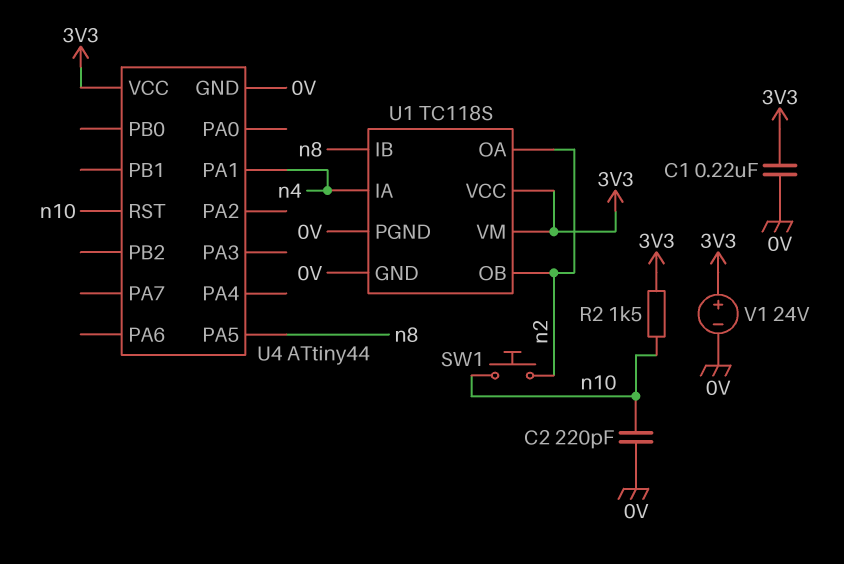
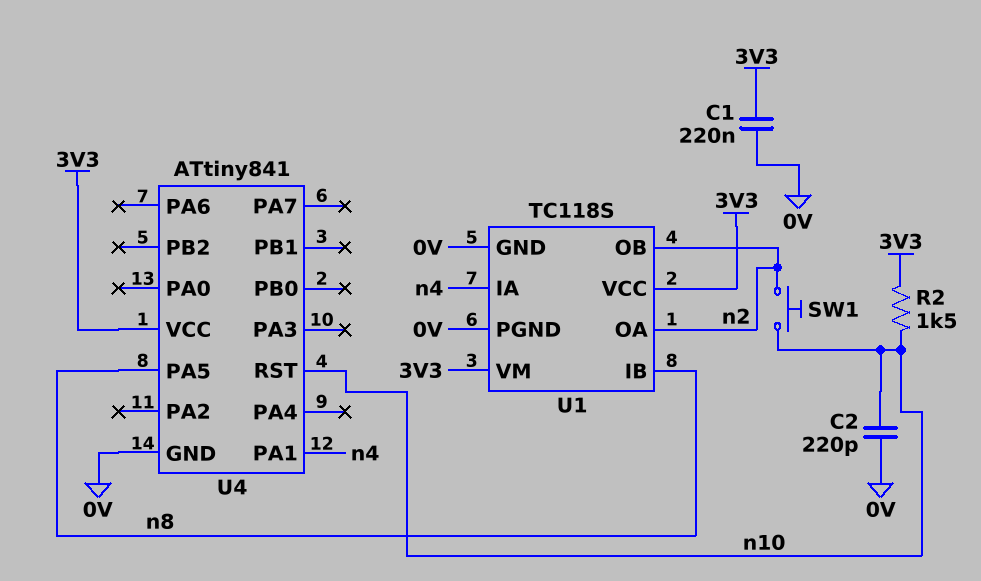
U4: ATtiny44 -> ATtiny841
V1: 24V (plus 3V3, minus 0V) -> none

